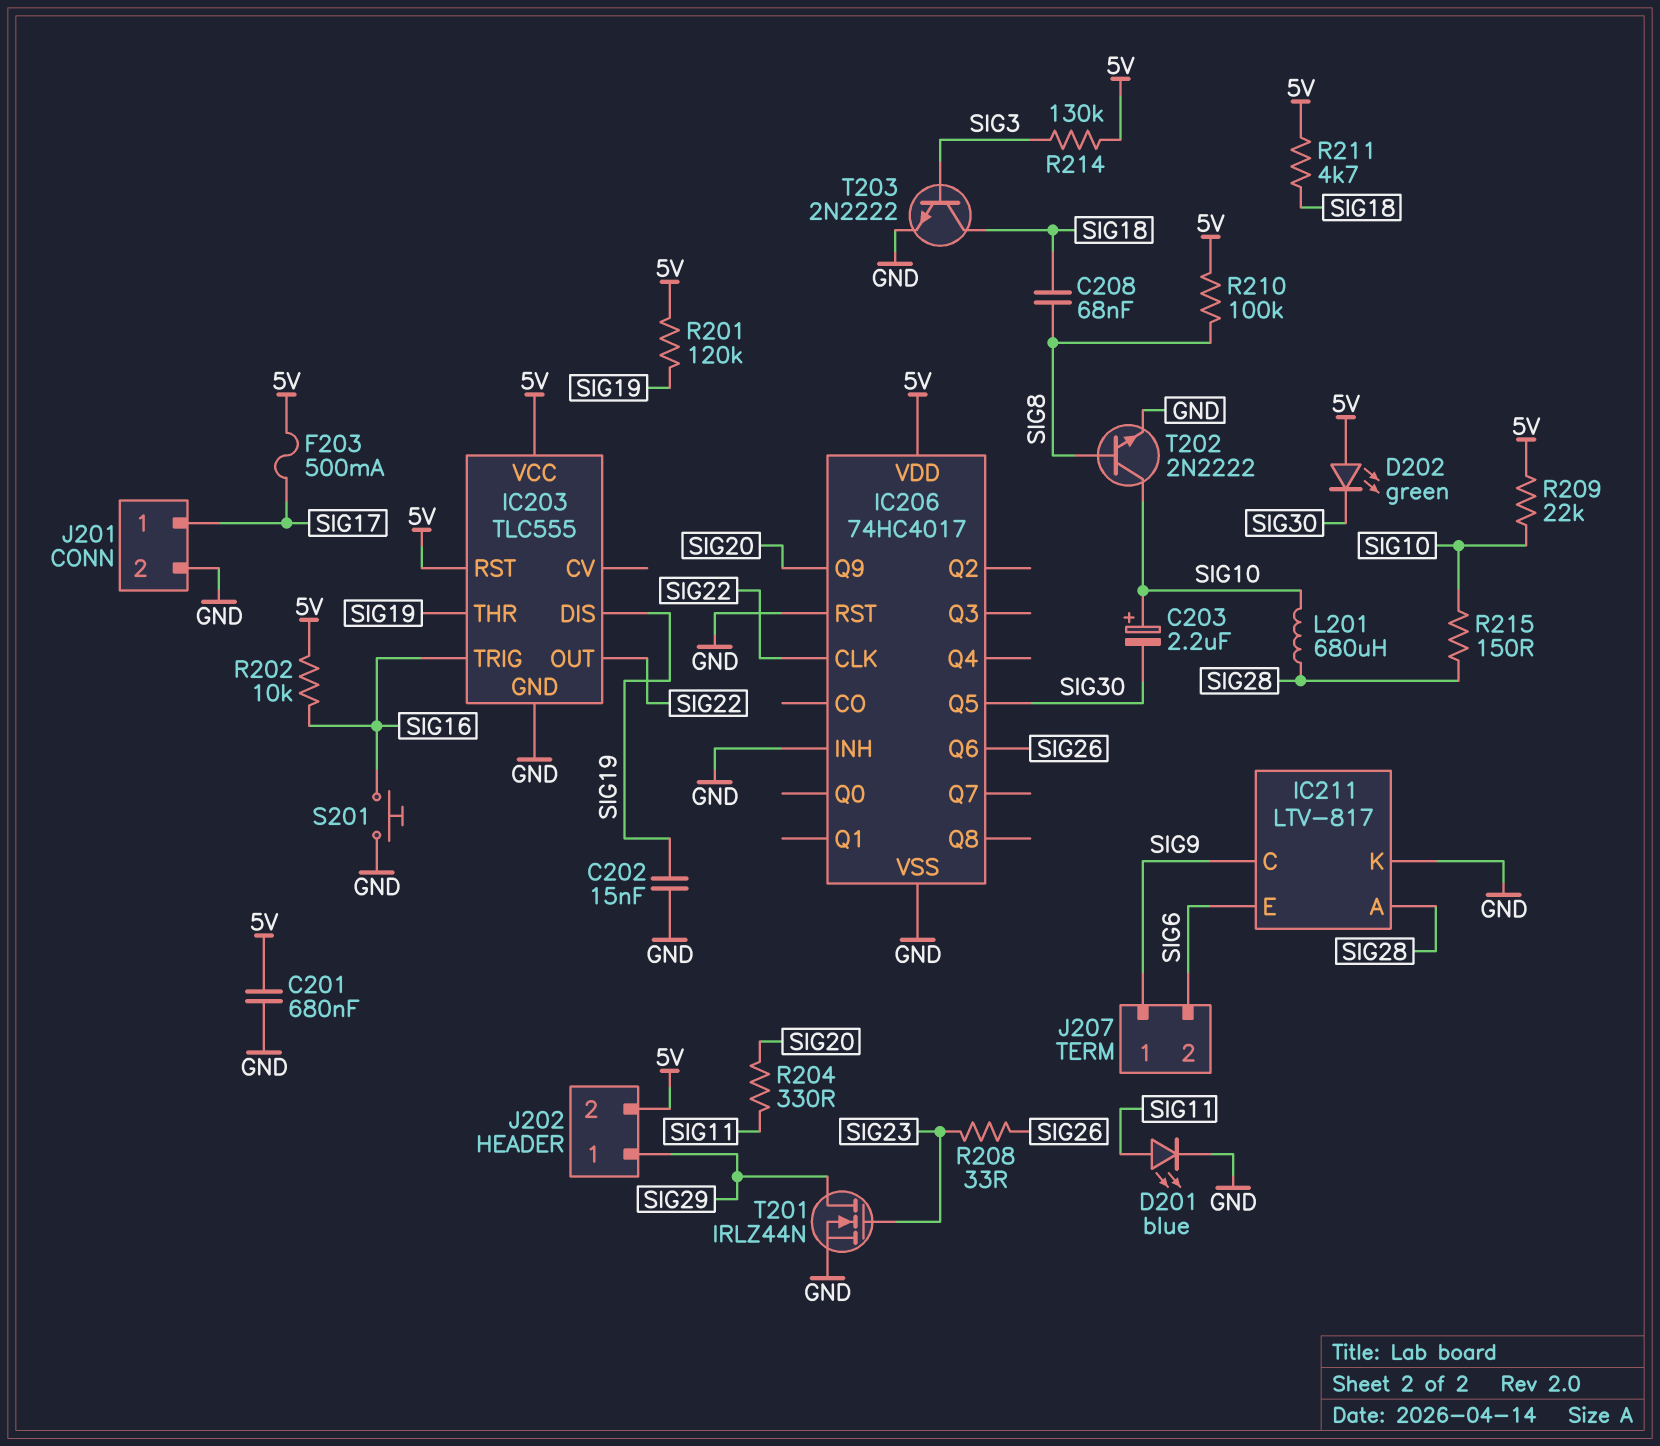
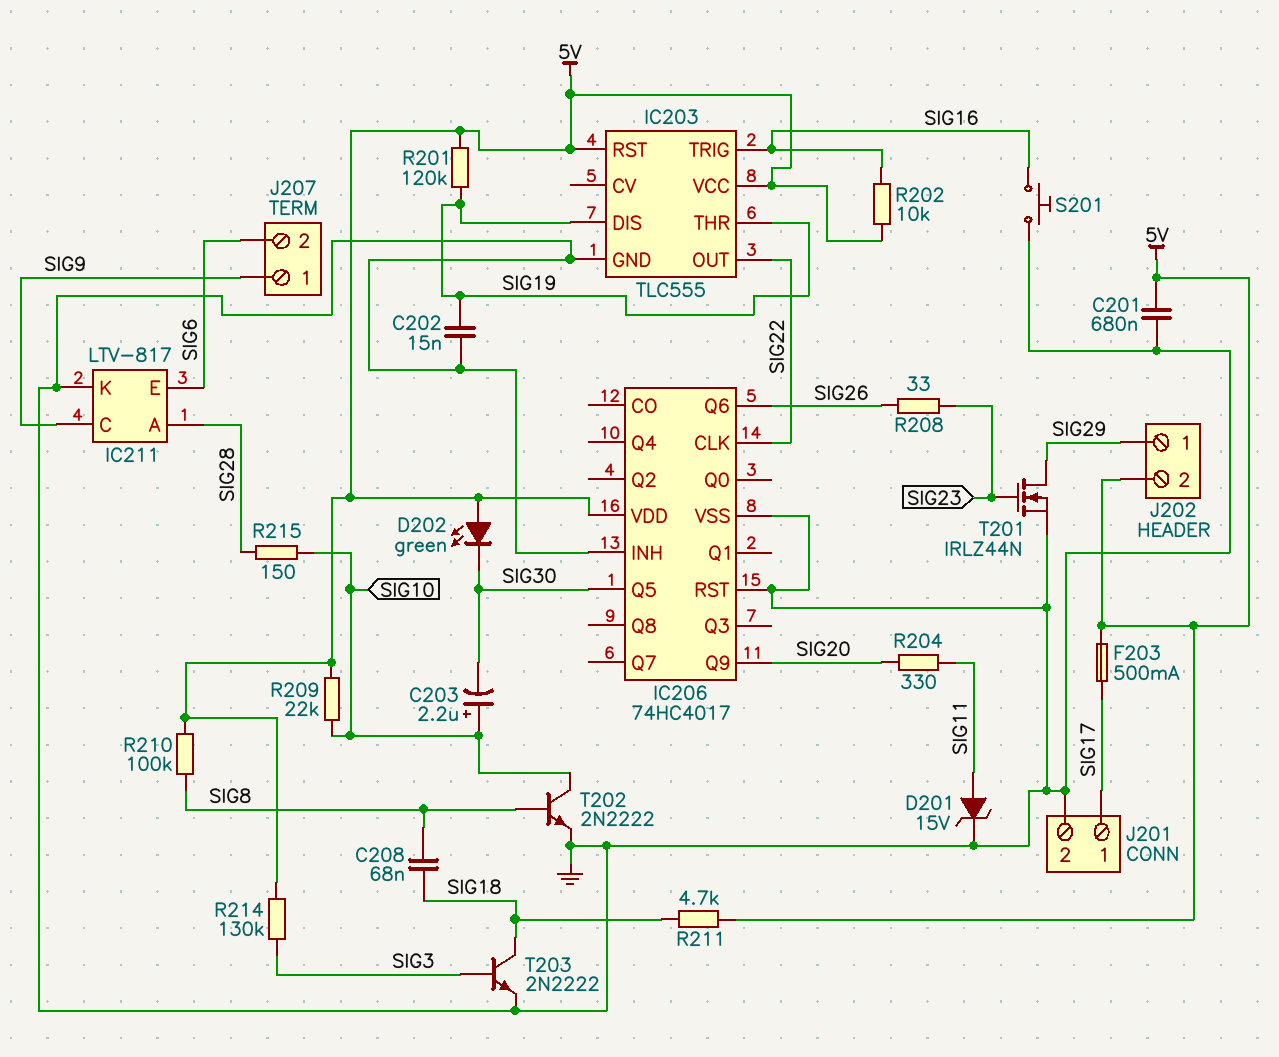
D201: LED blue (A SIG11, K GND) -> zener 15V (A SIG11, K GND)
L201: 680uH (SIG10, SIG28) -> none

